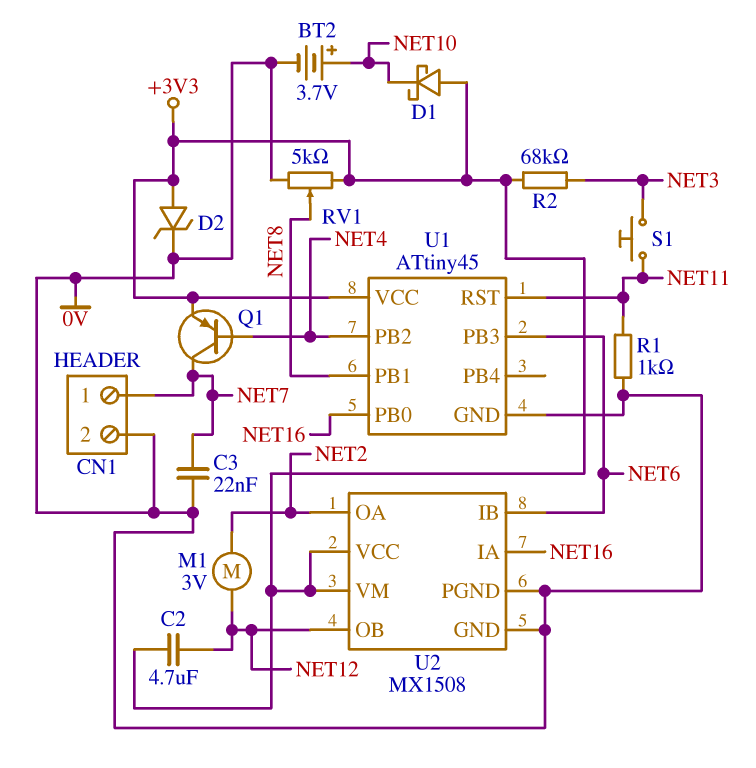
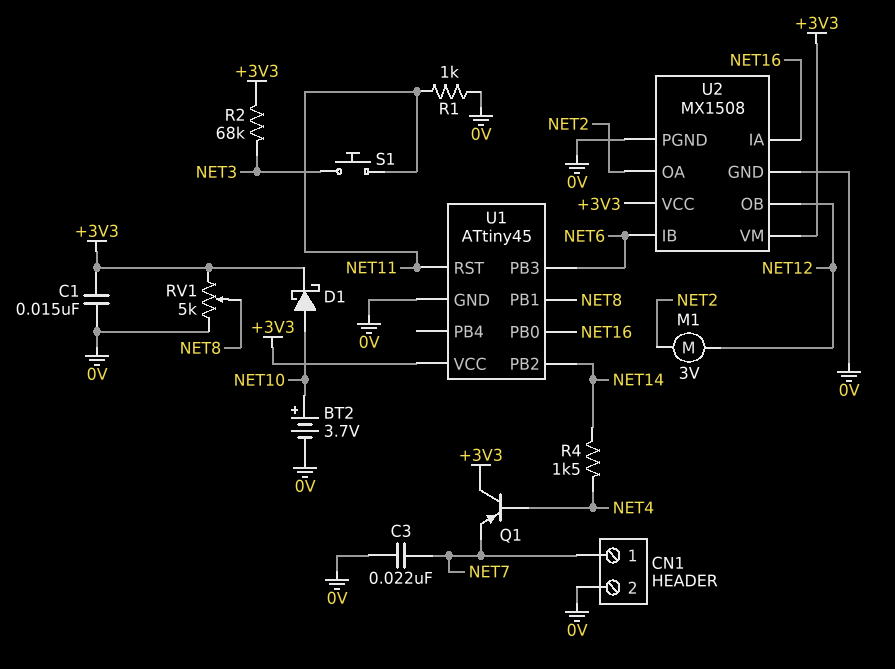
C1: none -> 15nF (+3V3, 0V)
C2: 4.7uF (+3V3, NET12) -> none
D1: schottky (A +3V3, K NET10) -> schottky (A NET10, K +3V3)
D2: zener (A +3V3, K 0V) -> none
Q1: PNP (B NET4, C NET7, E +3V3) -> PNP (B NET4, C +3V3, E NET7)
R4: none -> 1.5k (NET4, NET14)
U1 pin PB2: NET4 -> NET14

